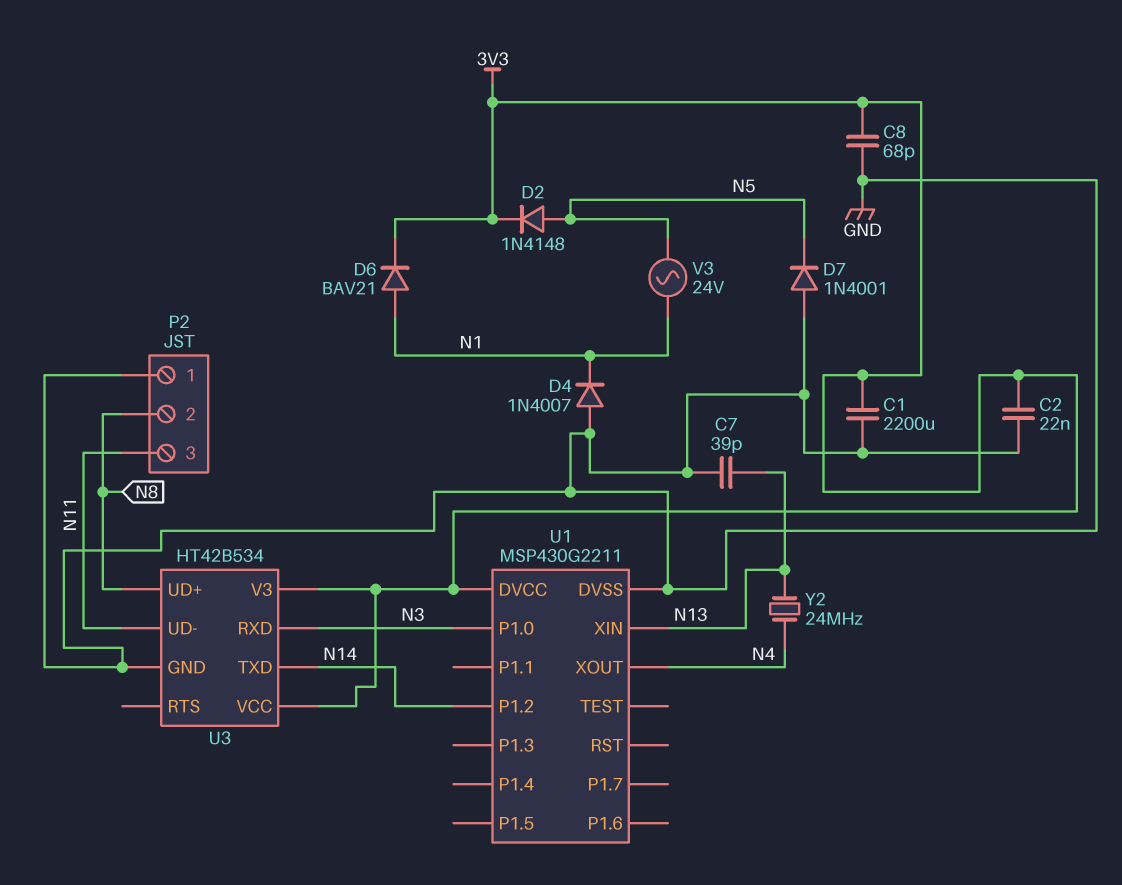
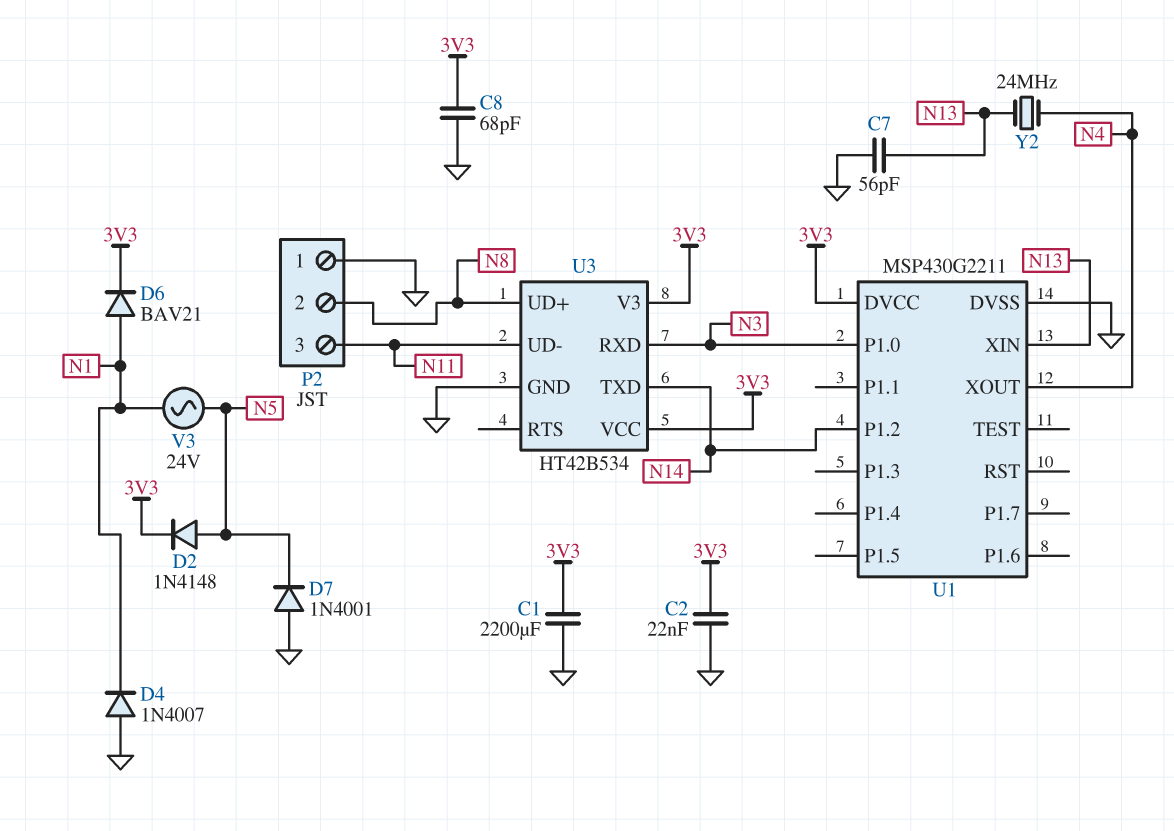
C7: 39pF (GND, N13) -> 56pF (GND, N13)

